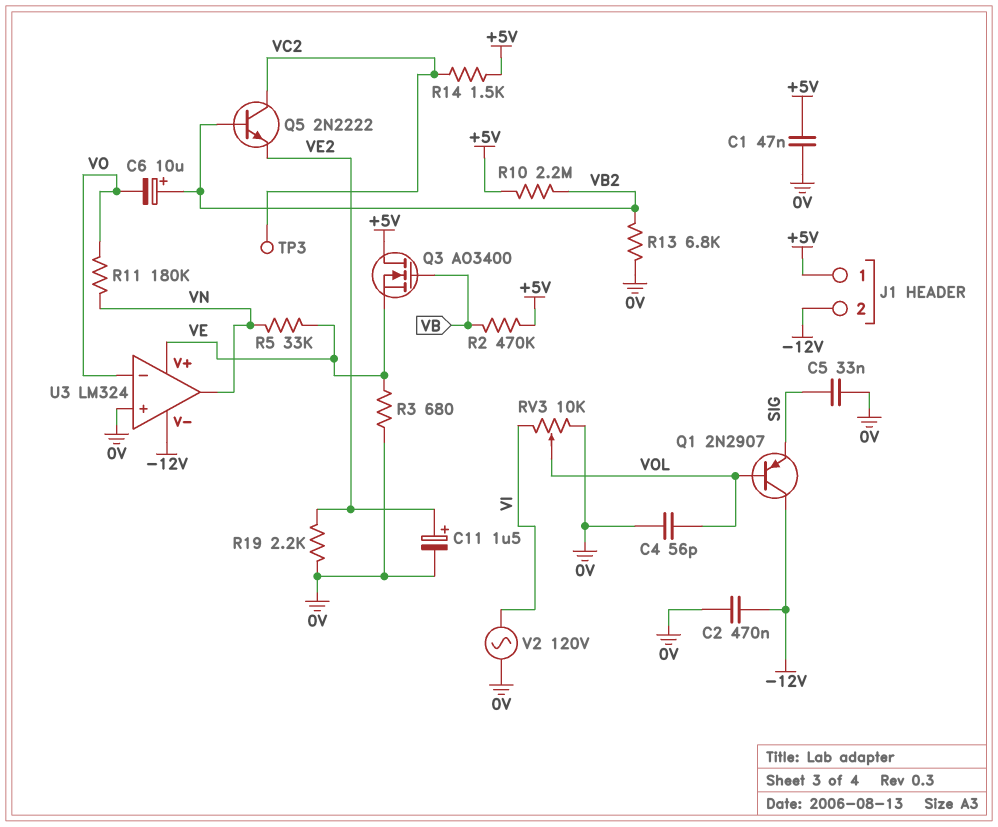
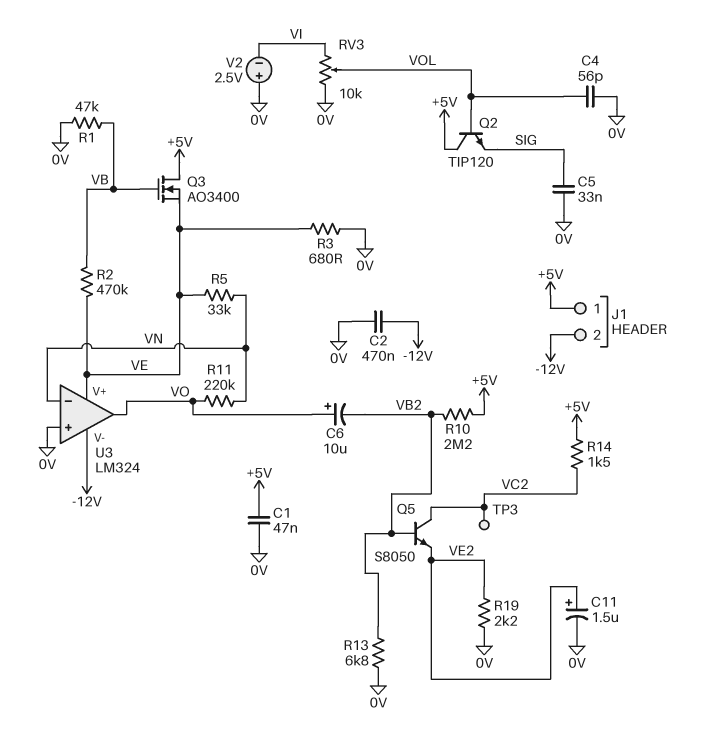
C6: 10uF (plus VB2, minus VO) -> 10uF (plus VO, minus VB2)
Q1: PNP 2N2907 (B VOL, C -12V, E SIG) -> none
Q2: none -> NPN TIP120 (B VOL, C +5V, E SIG)
Q5: NPN 2N2222 (B VB2, C VC2, E VE2) -> NPN S8050 (B VB2, C VC2, E VE2)
R1: none -> 47k (0V, VB)
R2: 470k (+5V, VB) -> 470k (VB, VE)
R11: 180k (VN, VO) -> 220k (VN, VO)
U3 pin in-: VO -> VN
U3 pin out: VN -> VO
V2: AC 120V (0V, VI) -> 2.5V (plus 0V, minus VI)

